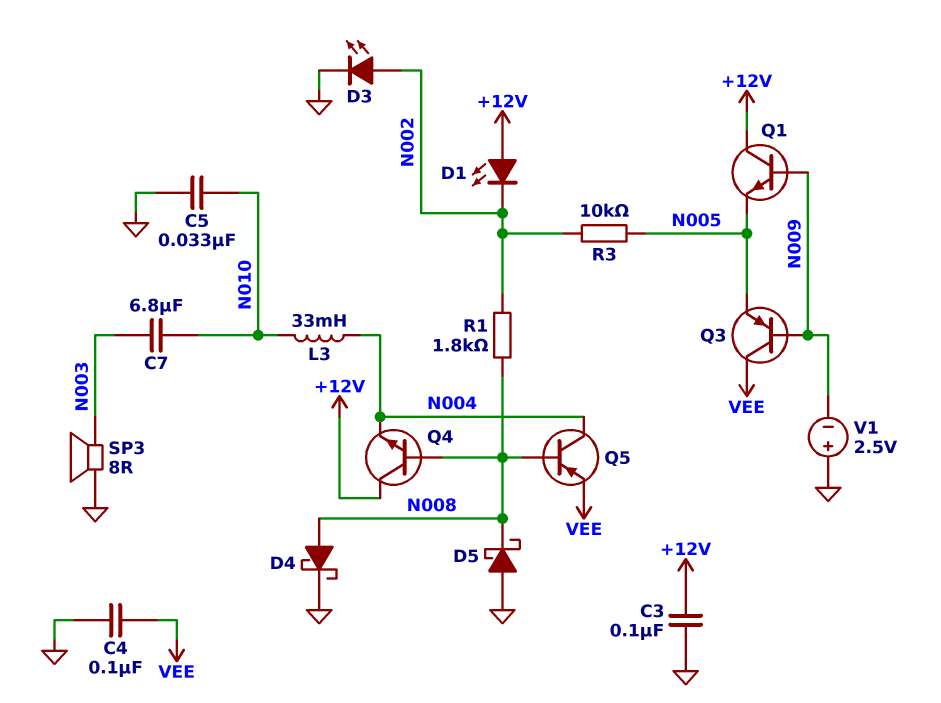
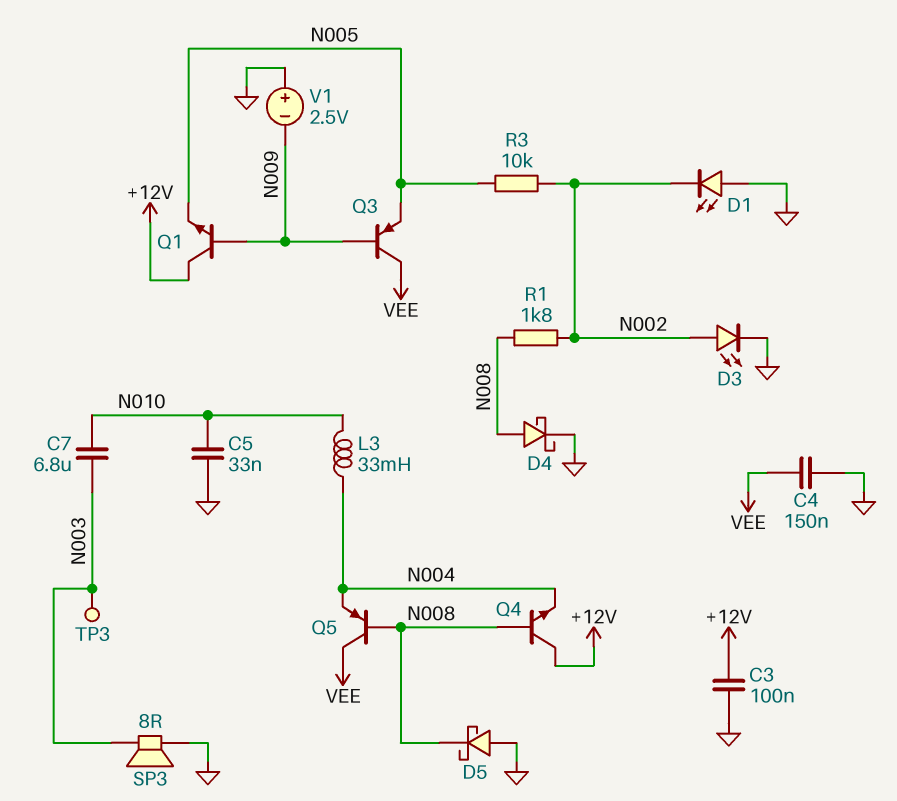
C4: 100nF (GND, VEE) -> 150nF (GND, VEE)
D1: LED (A +12V, K N002) -> LED (A GND, K N002)
Q5: PNP (B N008, C N004, E VEE) -> PNP (B N008, C VEE, E N004)
TP3: none -> test point (N003)

